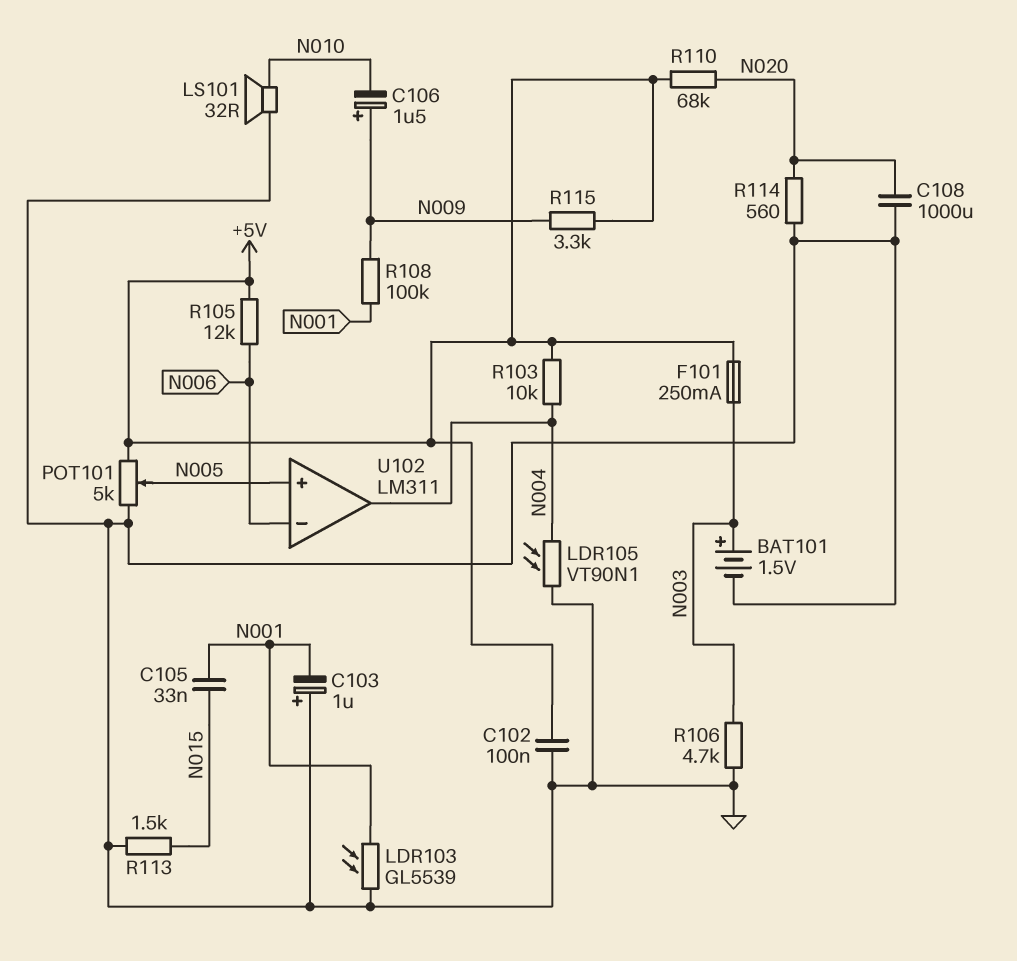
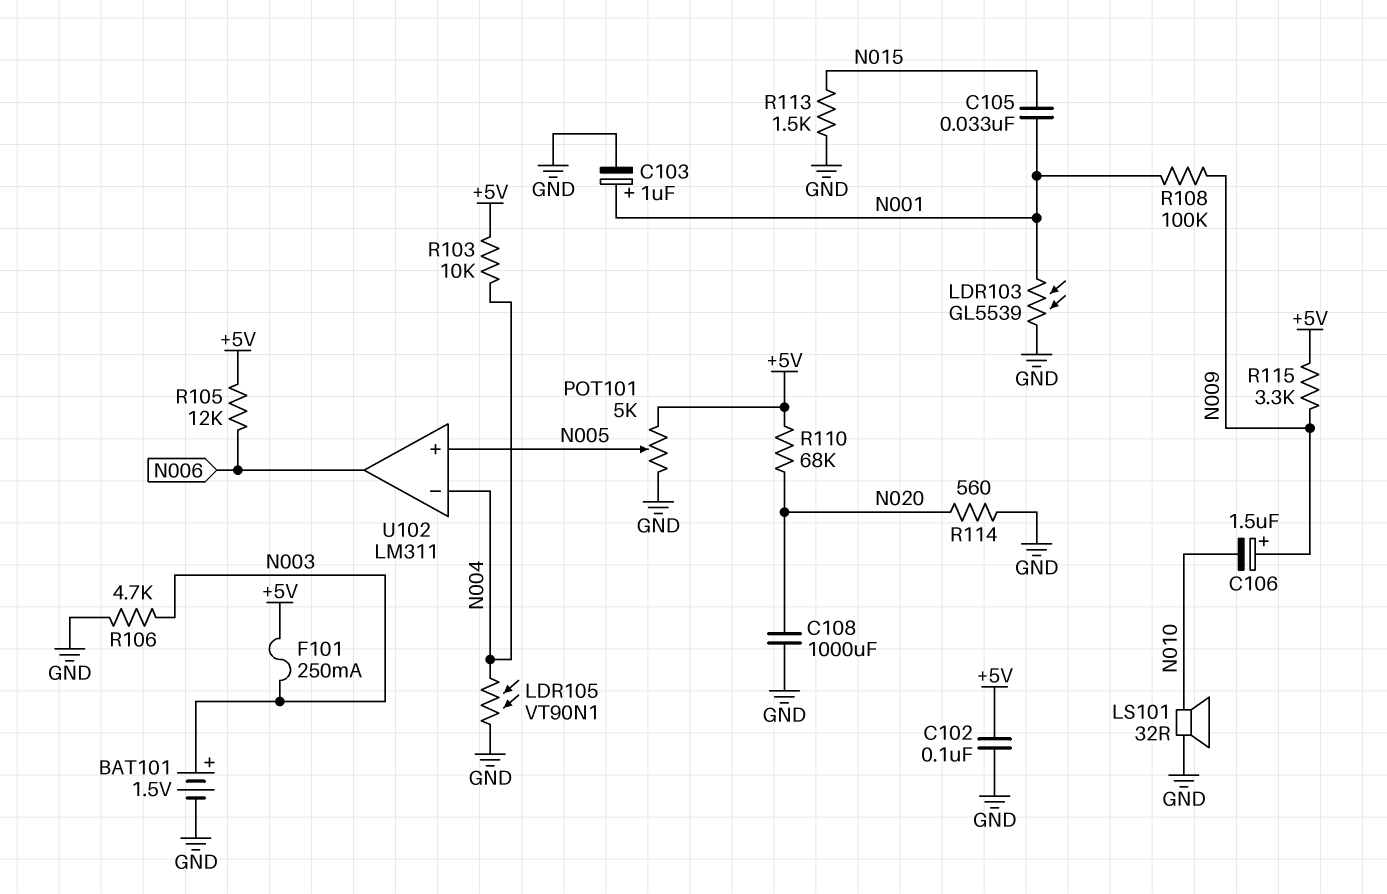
C103: 1uF (plus GND, minus N001) -> 1uF (plus N001, minus GND)
U102 pin in-: N006 -> N004
U102 pin out: N004 -> N006

